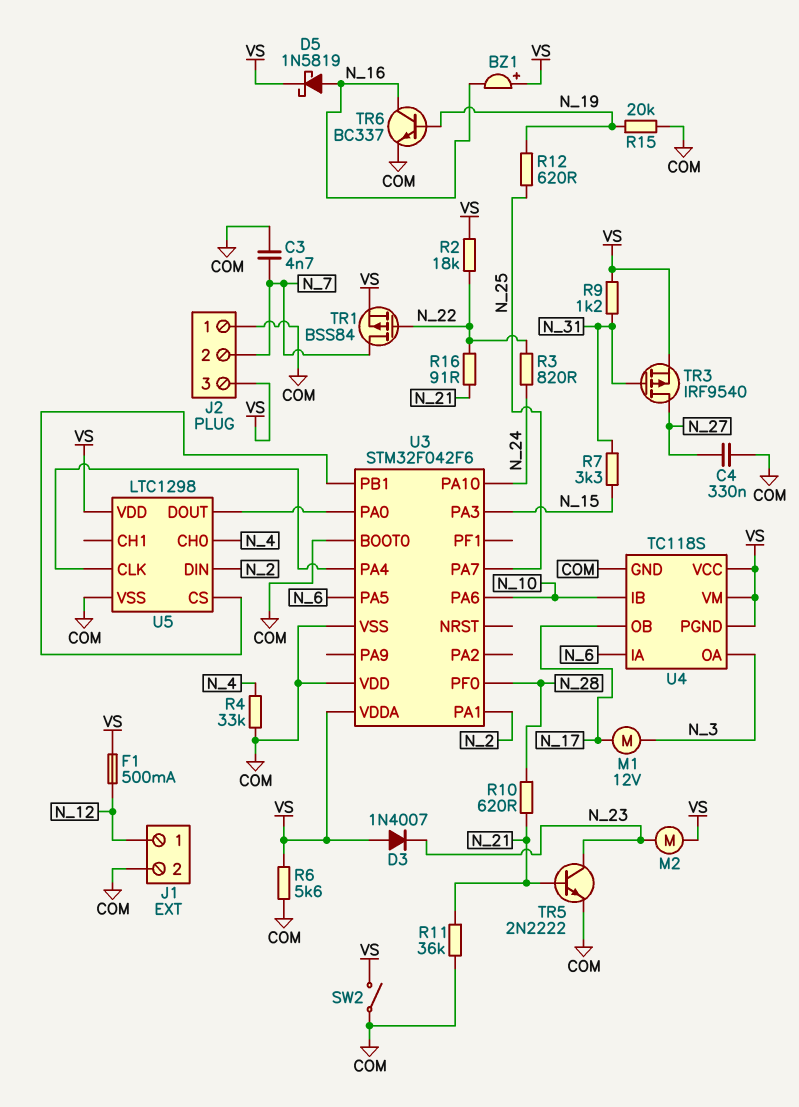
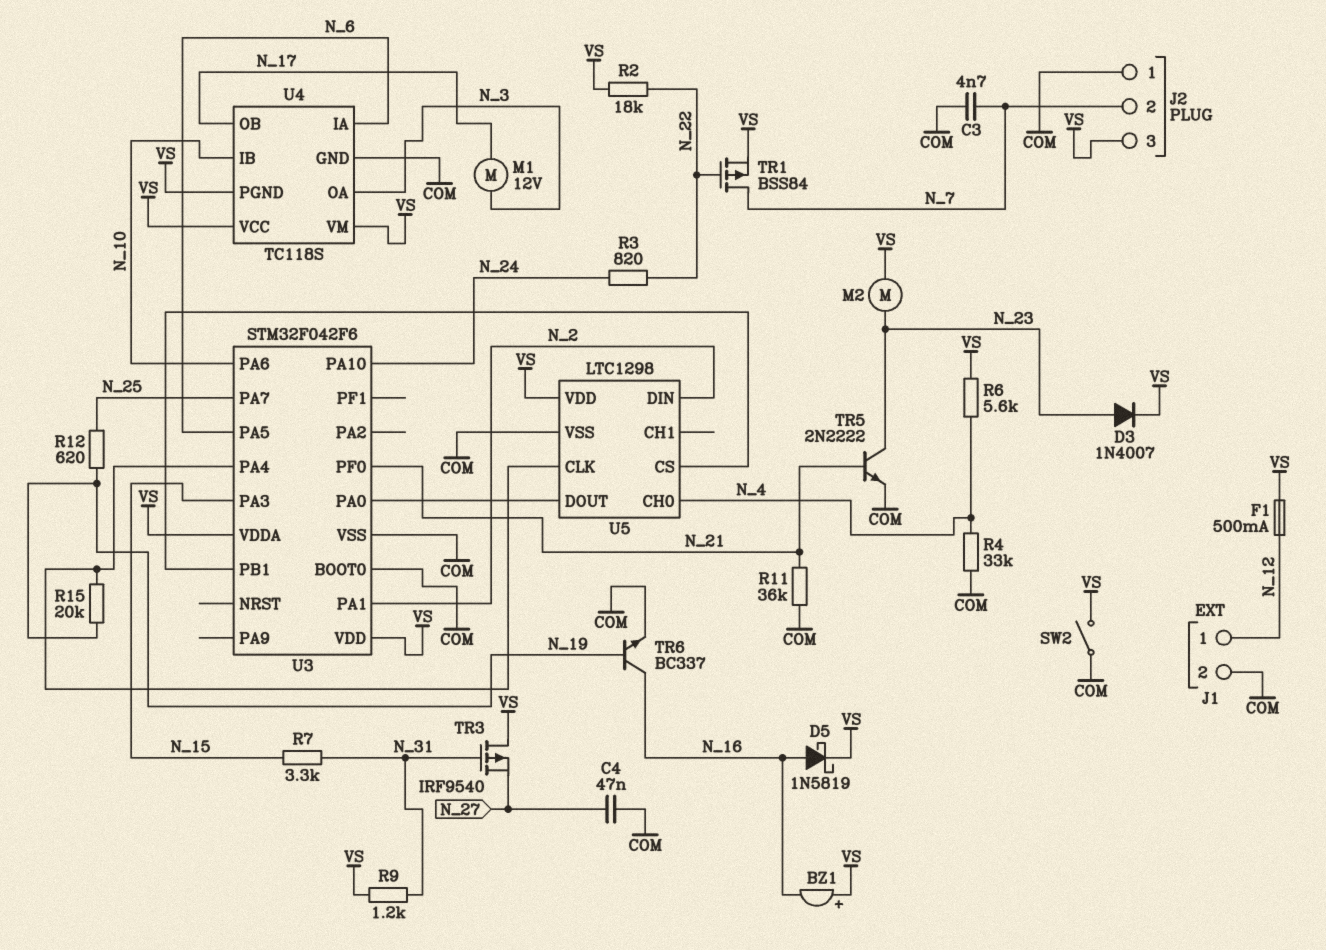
C4: 330nF (COM, N_27) -> 47nF (COM, N_27)
D3: diode 1N4007 (A VS, K N_23) -> diode 1N4007 (A N_23, K VS)
R6: 5.6k (COM, VS) -> 5.6k (N_4, VS)
R10: 620 (N_21, N_28) -> none
R15: 20k (COM, N_19) -> 20k (N_19, U3/PA4)
R16: 91 (N_21, N_22) -> none
TR3: PMOS IRF9540 (G N_31, D N_27, S VS) -> PMOS IRF9540 (G N_31, D VS, S N_27)
U3 pin PF0: N_28 -> N_21
U3 pin VDD: COM -> VS

